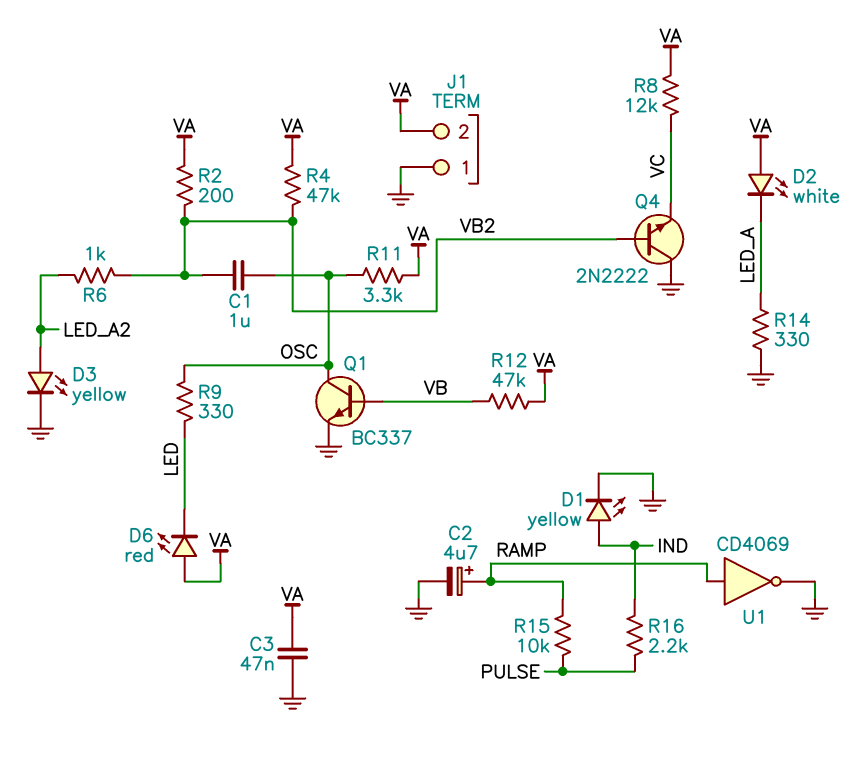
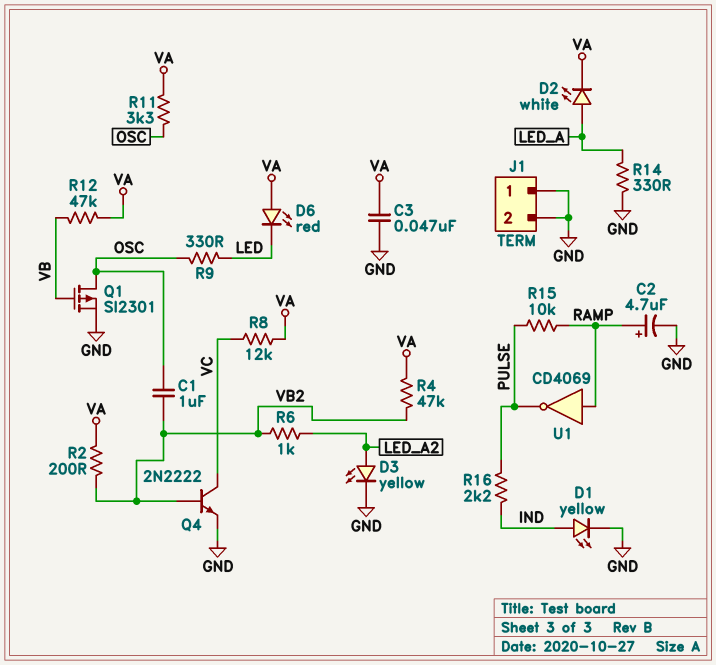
D2: LED white (A VA, K LED_A) -> LED white (A LED_A, K VA)
J1 pin 2: VA -> GND
Q1: NPN BC337 (B VB, C OSC, E GND) -> PMOS SI2301 (G VB, D OSC, S GND)
Q4: NPN 2N2222 (B VB2, C GND, E VC) -> NPN 2N2222 (B VB2, C VC, E GND)
U1: NOT CD4069 (in RAMP, out GND) -> NOT CD4069 (in RAMP, out PULSE)

